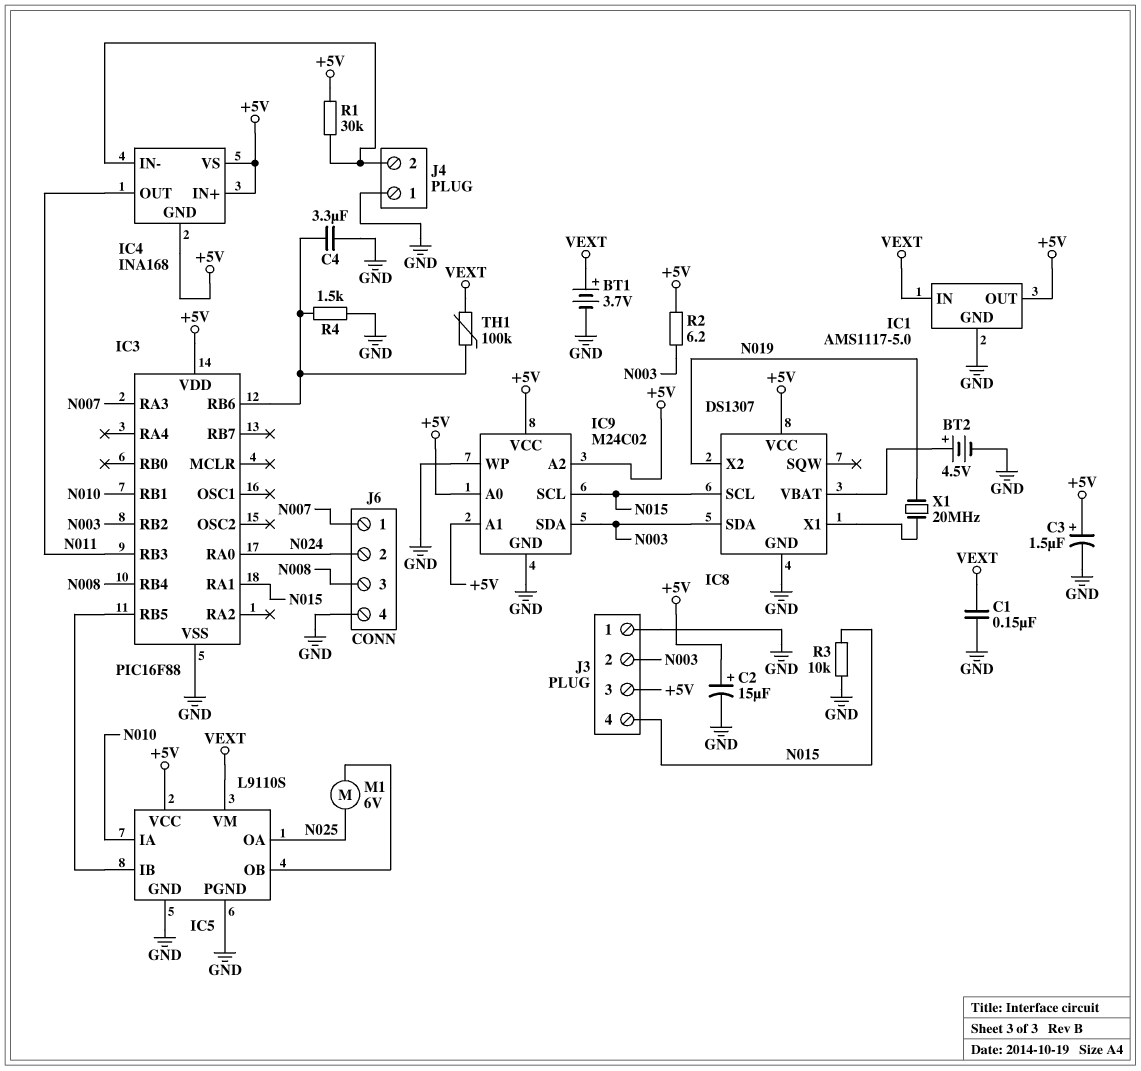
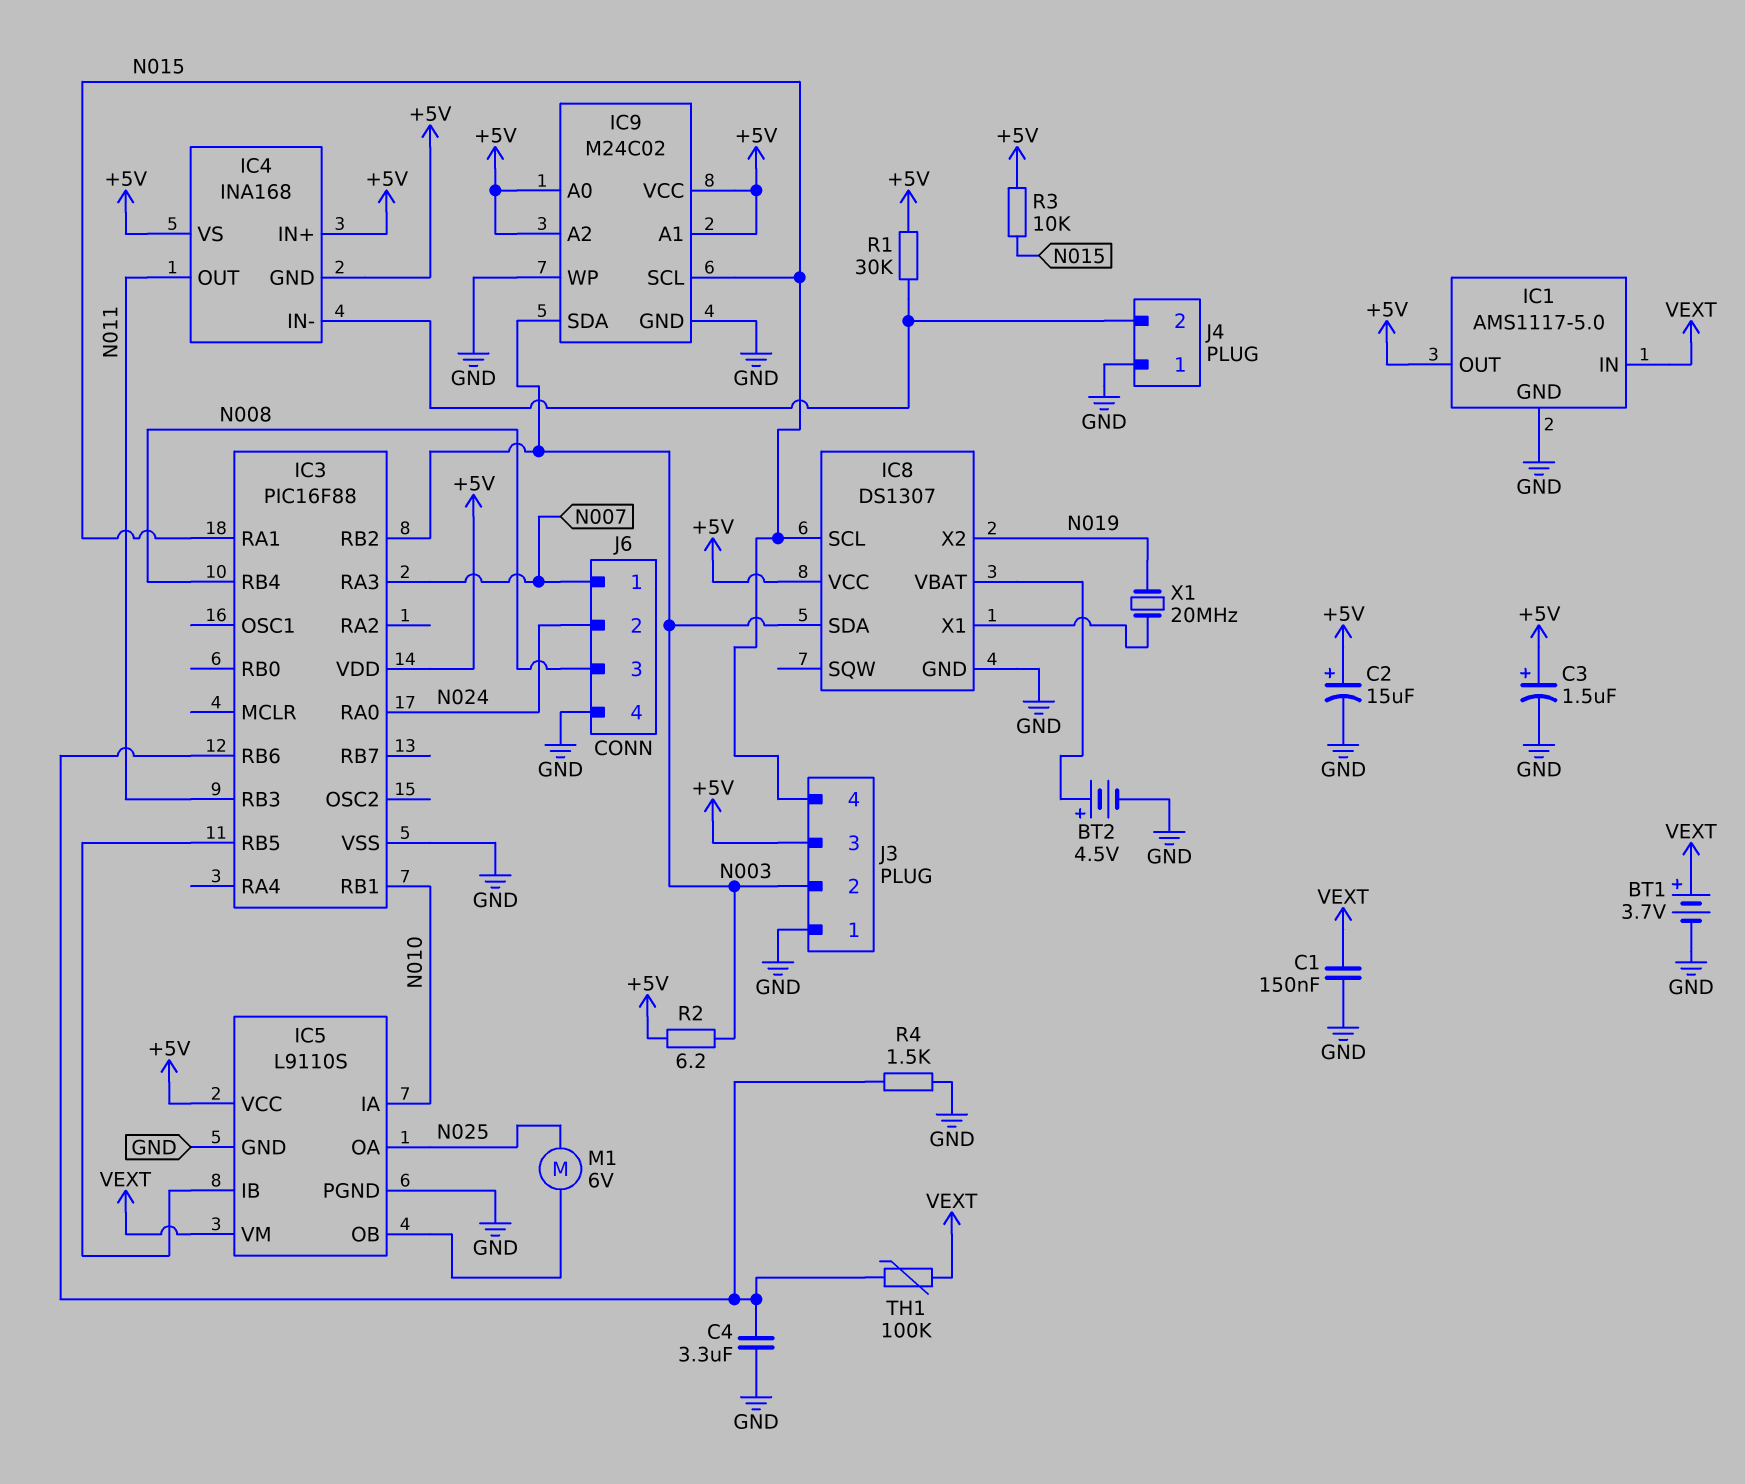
R3: 10k (GND, N015) -> 10k (+5V, N015)

